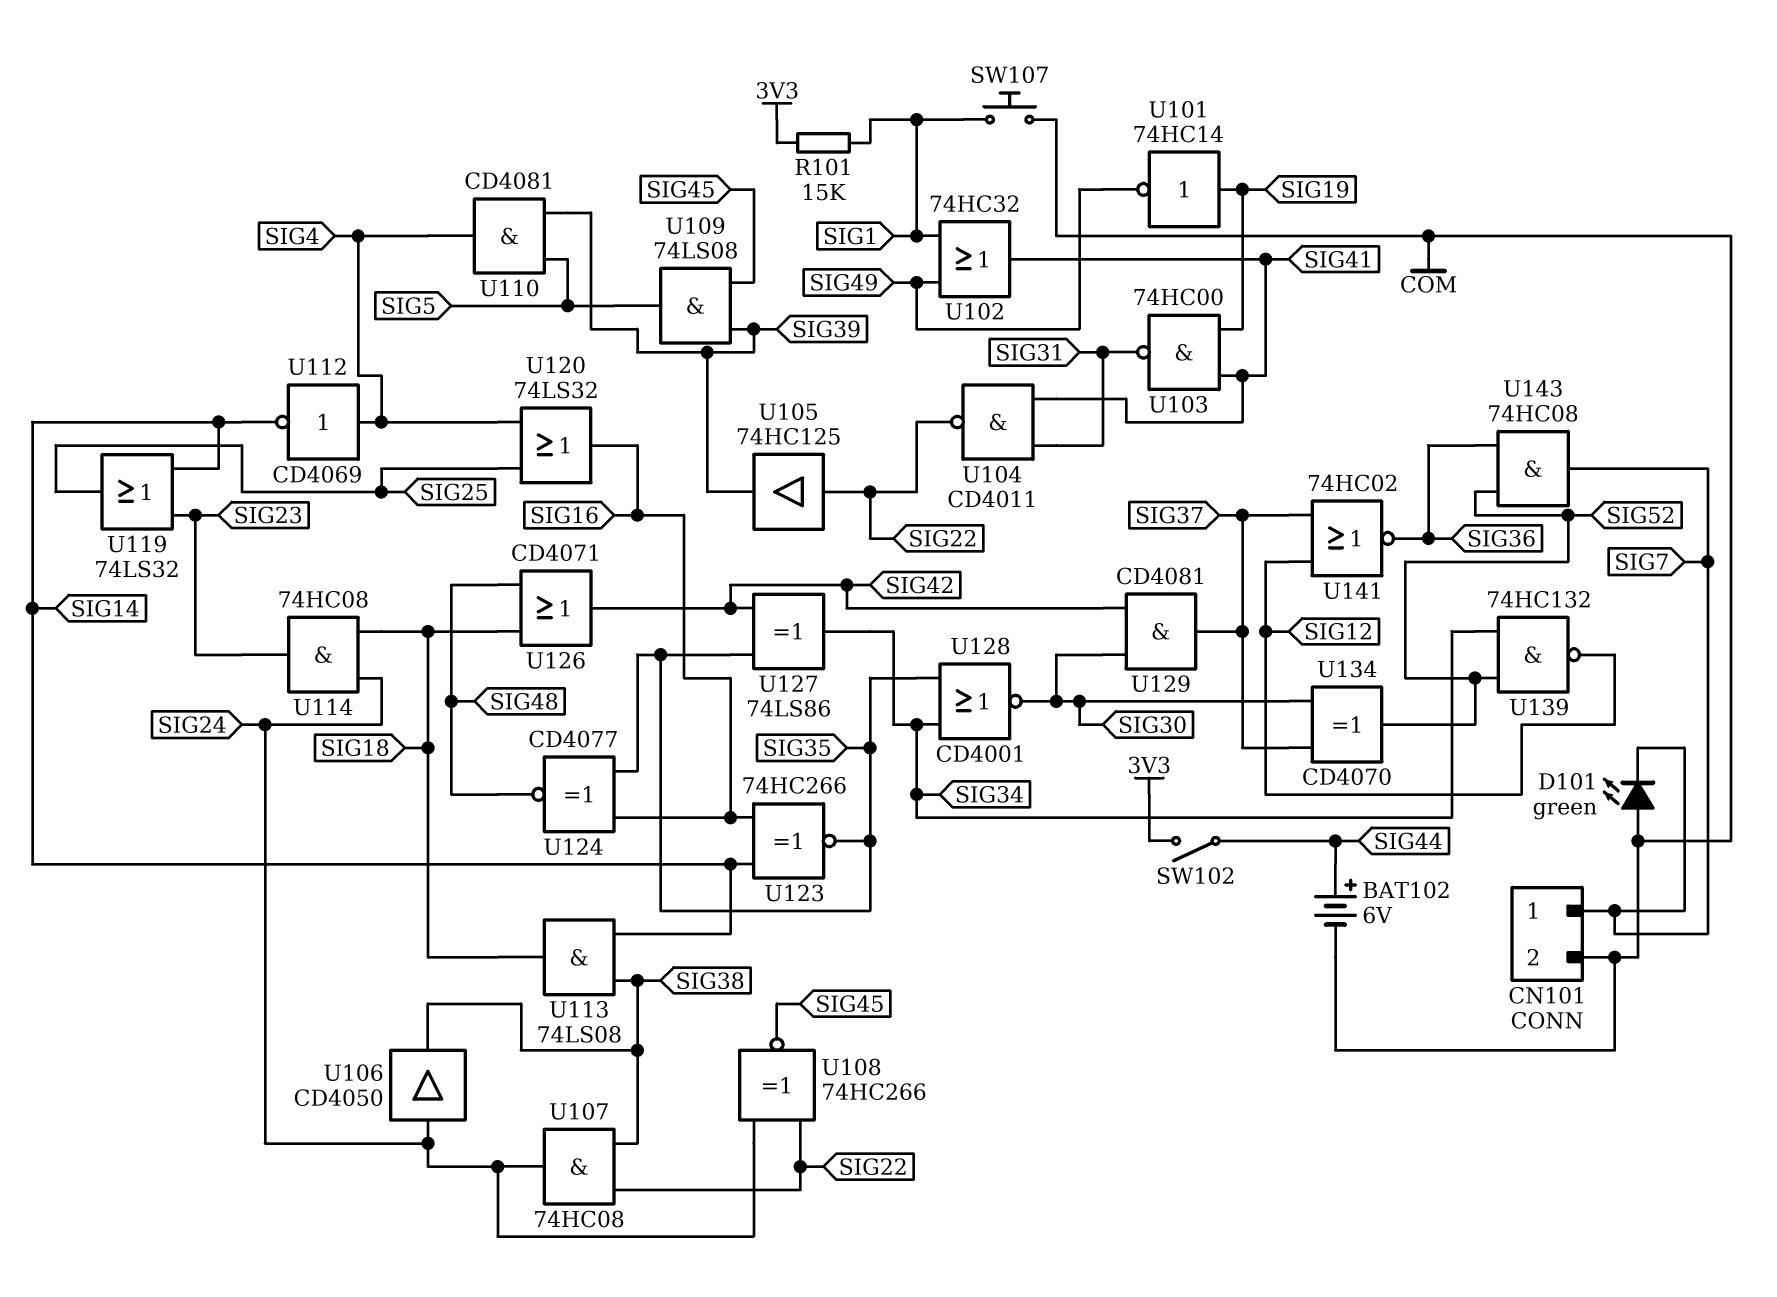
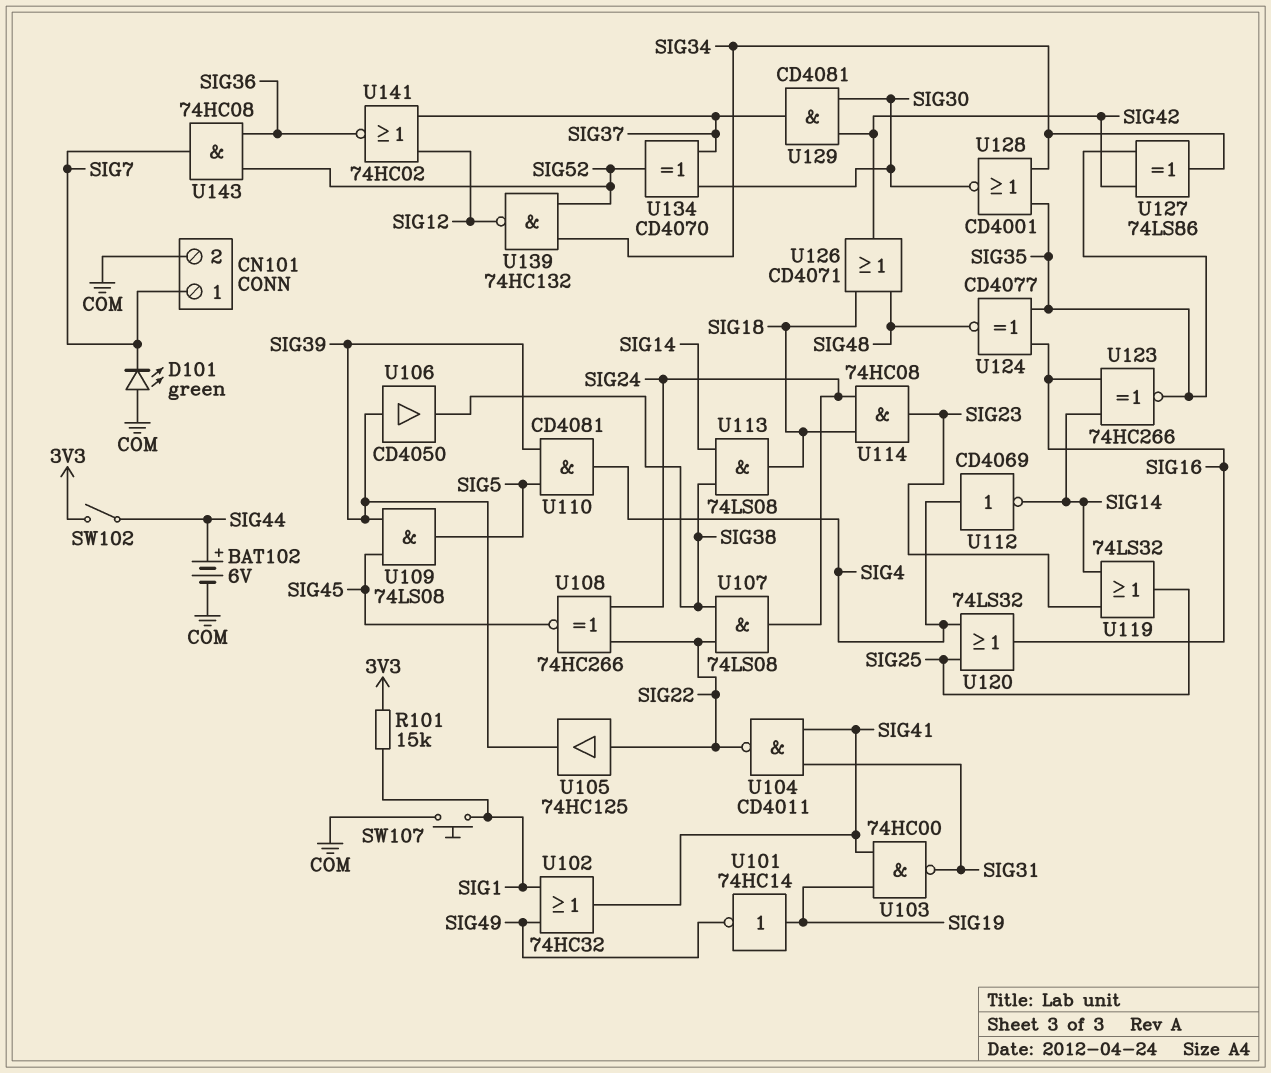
U106: buffer CD4050 (in SIG24, out SIG38) -> buffer CD4050 (in SIG39, out SIG38)
U107: AND 74HC08 (in SIG22, in SIG38, out SIG24) -> AND 74LS08 (in SIG22, in SIG38, out SIG24)

